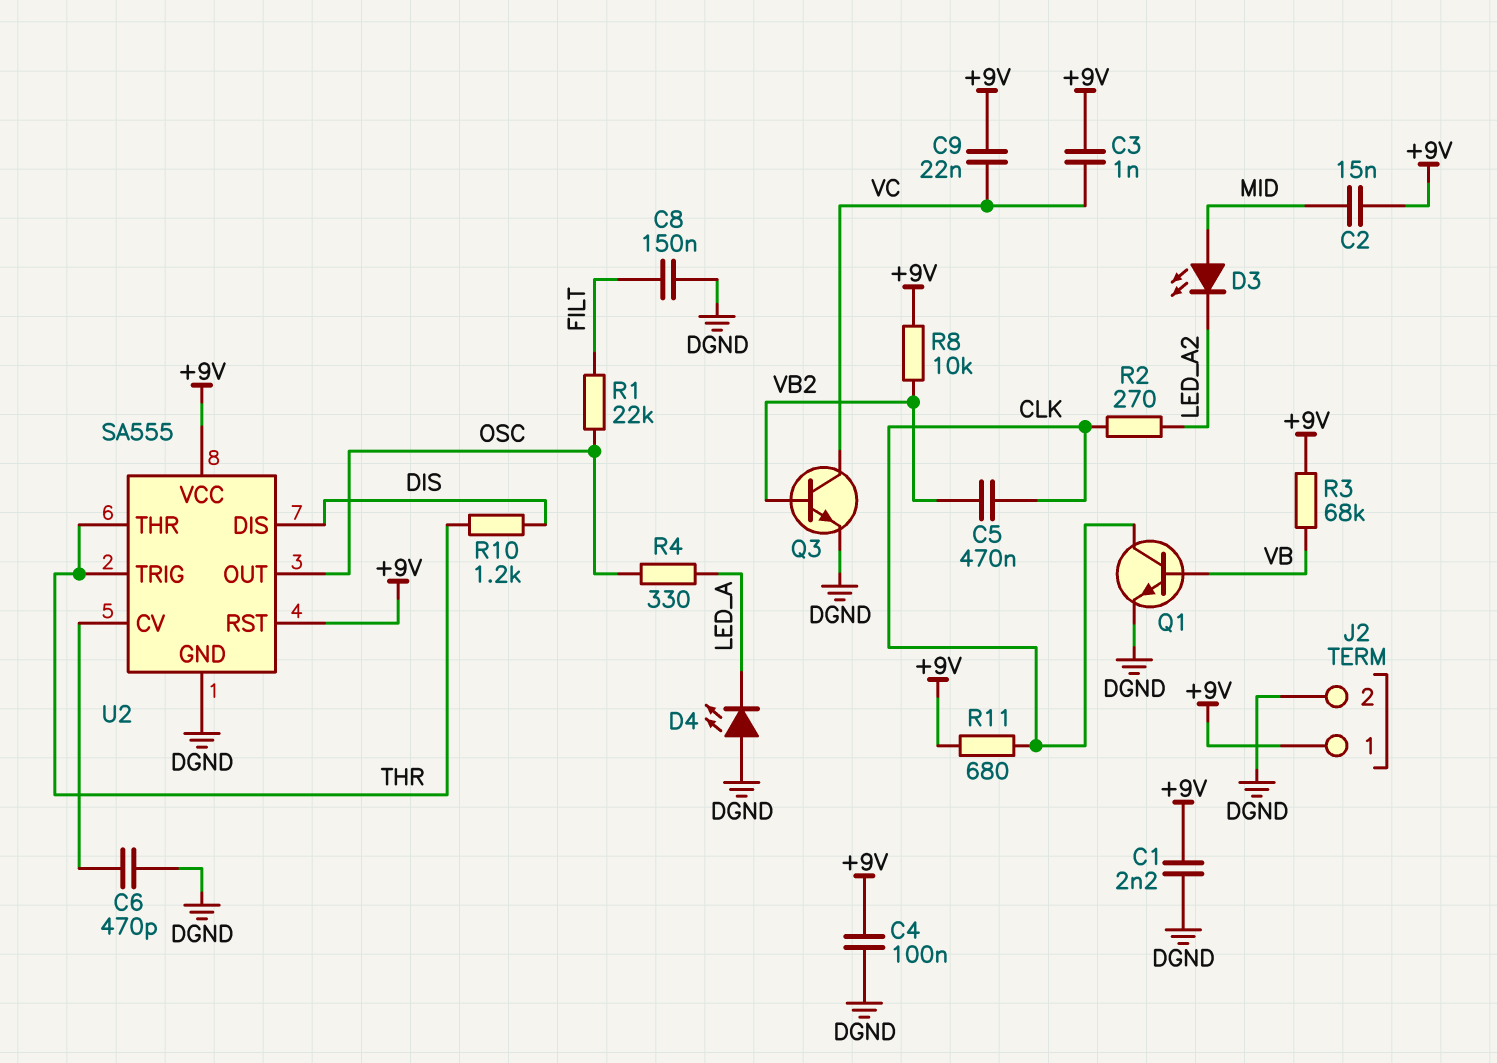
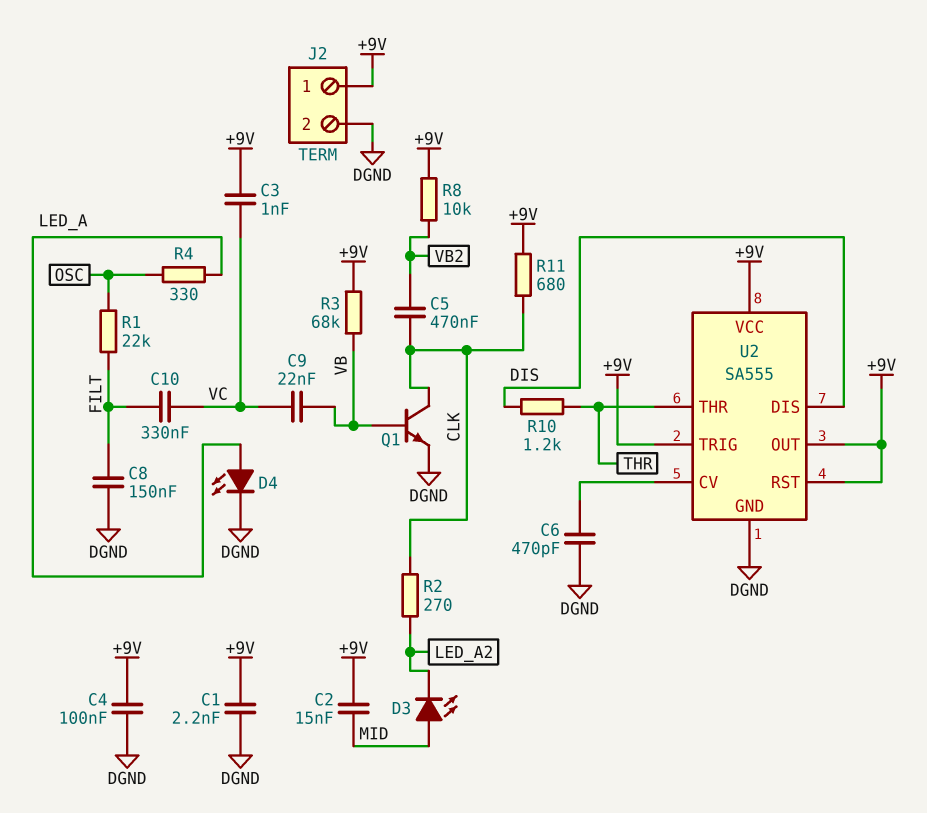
C9: 22nF (+9V, VC) -> 22nF (VB, VC)
C10: none -> 330nF (FILT, VC)
D4: LED (A DGND, K LED_A) -> LED (A LED_A, K DGND)
Q3: NPN (B VB2, C VC, E DGND) -> none
U2 pin OUT: OSC -> +9V
U2 pin TRIG: THR -> +9V

